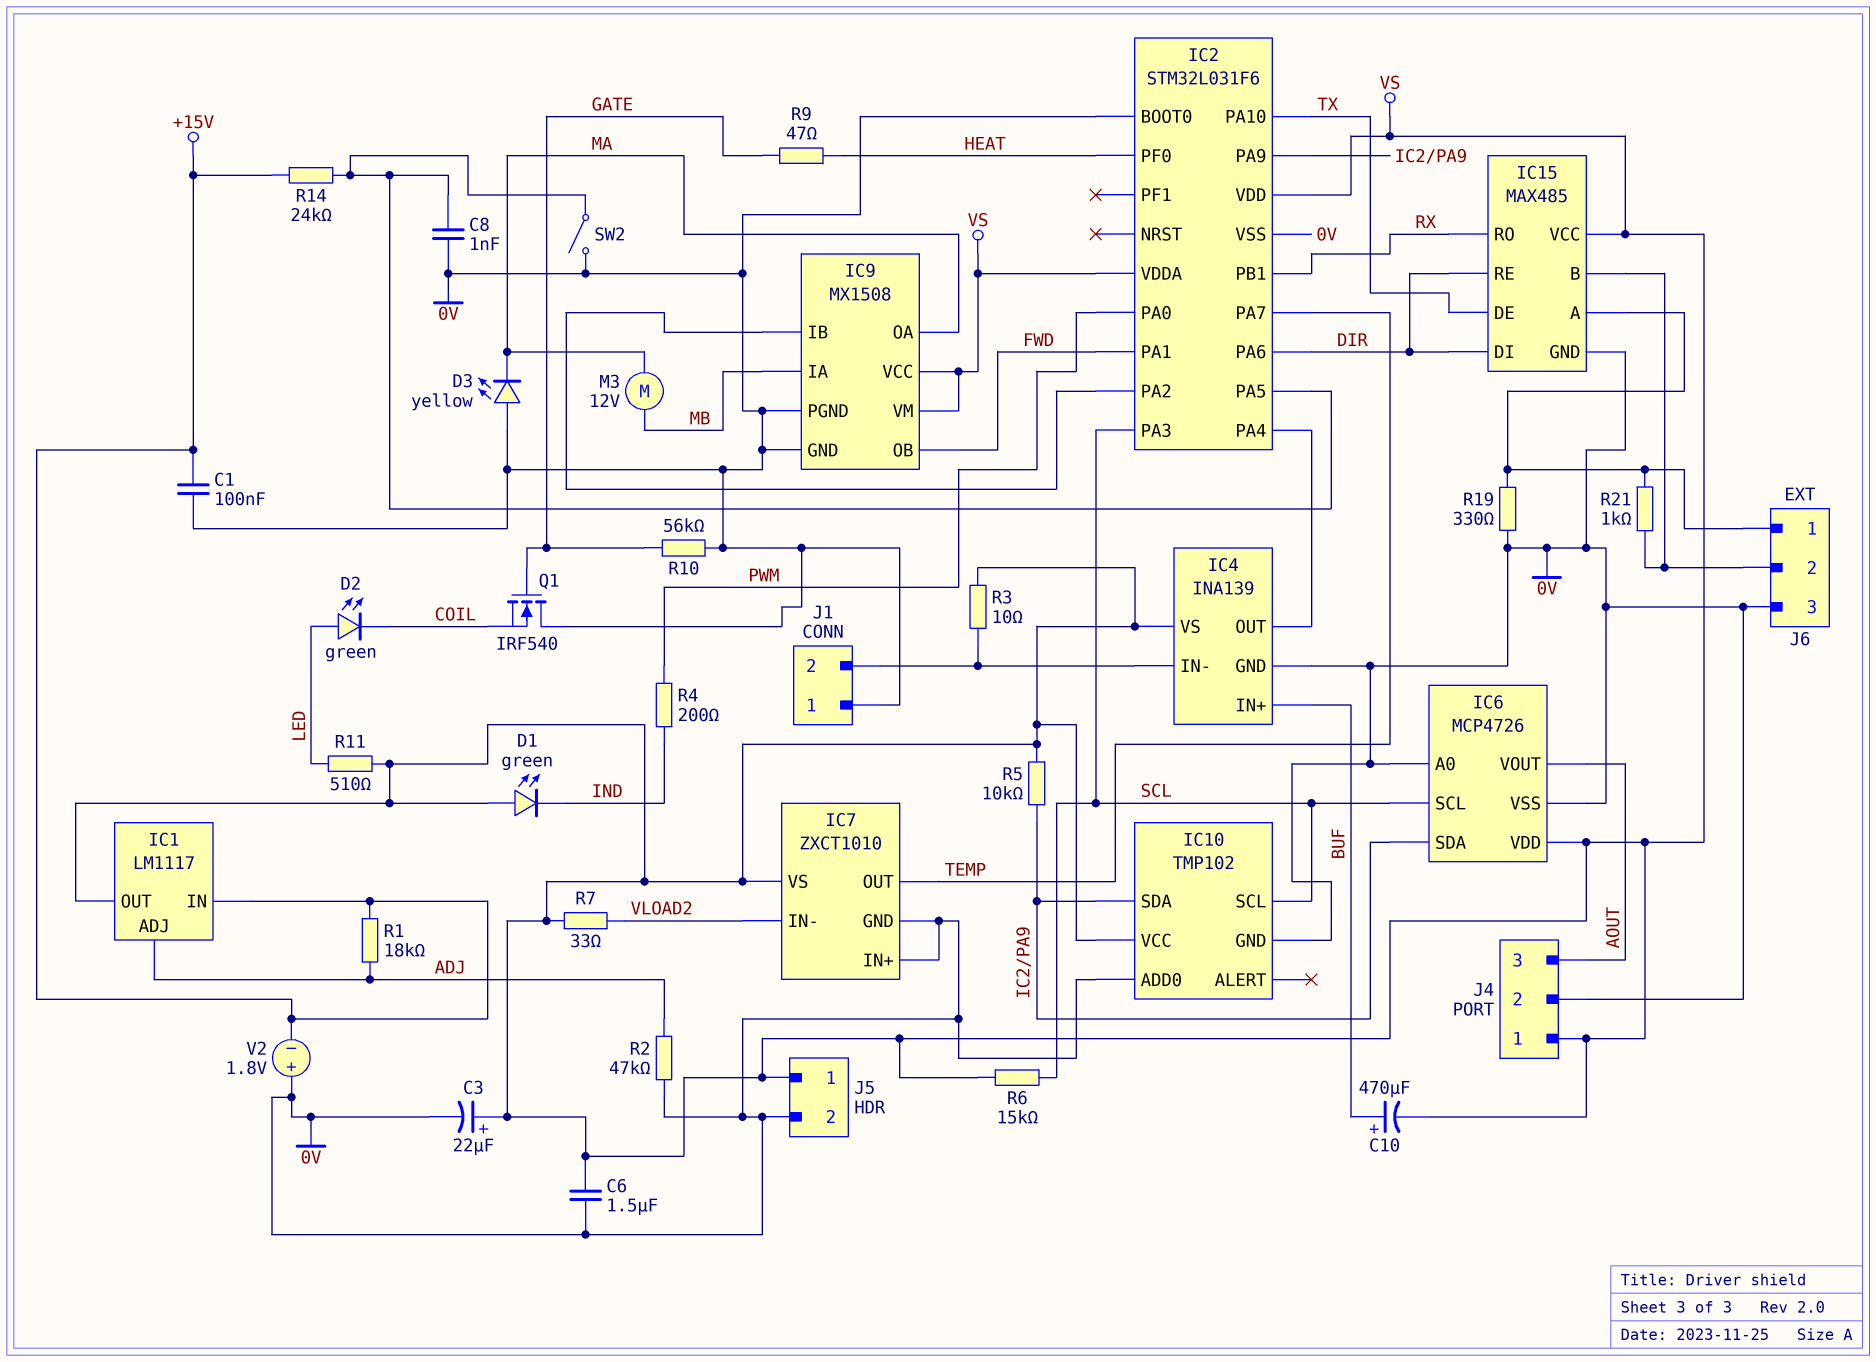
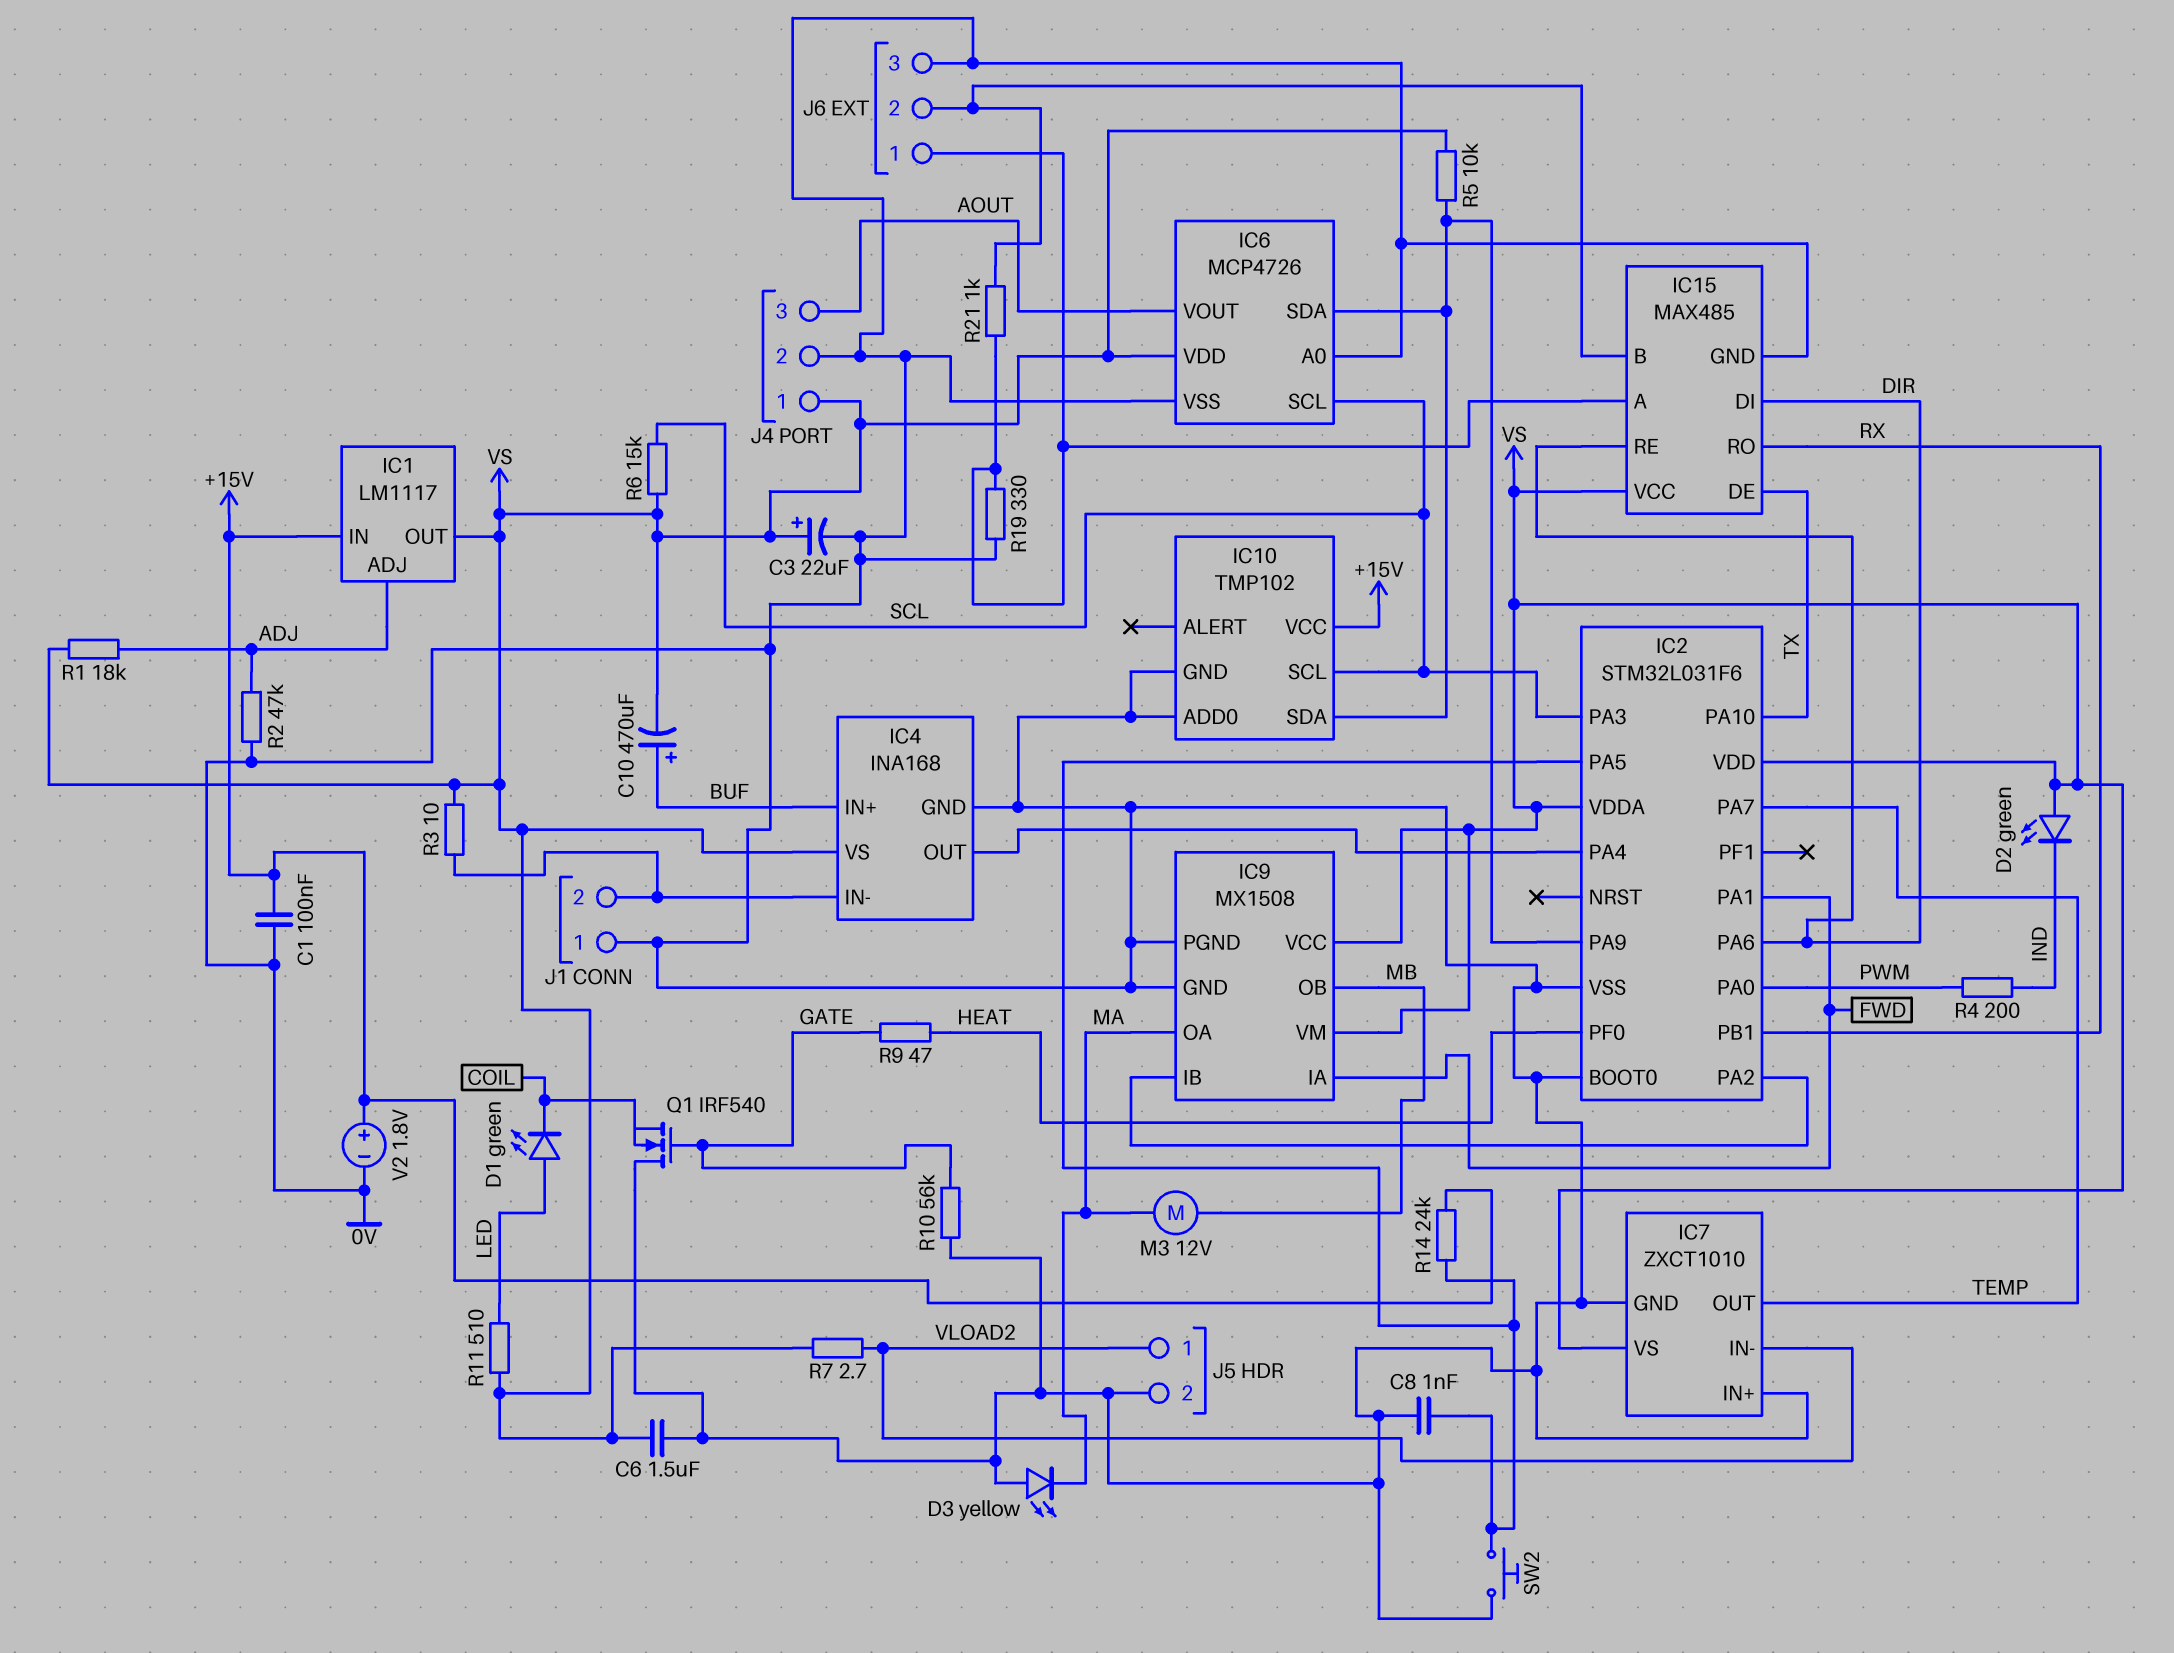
D1: LED green (A VS, K IND) -> LED green (A LED, K COIL)
D2: LED green (A LED, K COIL) -> LED green (A VS, K IND)
IC4: INA139 -> INA168
IC9 pin IA: MB -> FWD
IC9 pin OB: FWD -> MB
IC10 pin VCC: VS -> +15V
J5 pin 1: VS -> VLOAD2
R1: 18k (+15V, ADJ) -> 18k (ADJ, VS)
R7: 33 (VLOAD2, VS) -> 2.7 (VLOAD2, VS)
SW2: switch (0V, IC2/PA5) -> button (0V, IC2/PA5)
V2: 1.8V (plus 0V, minus +15V) -> 1.8V (plus +15V, minus 0V)

